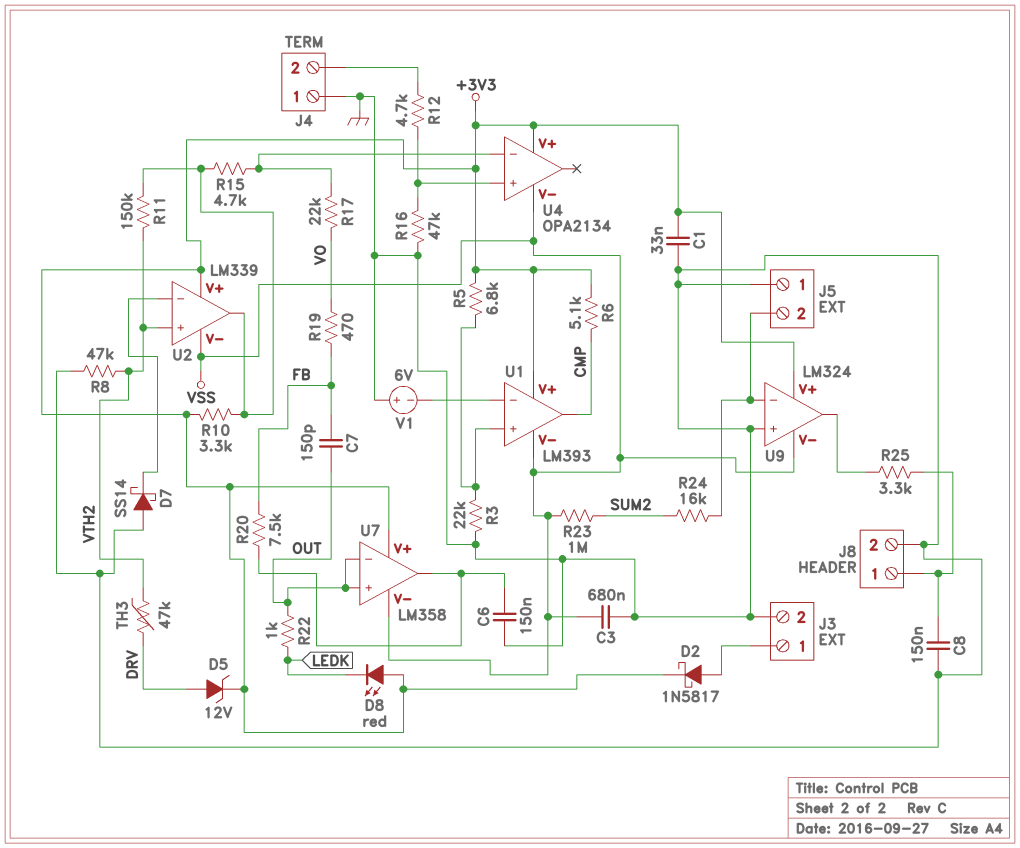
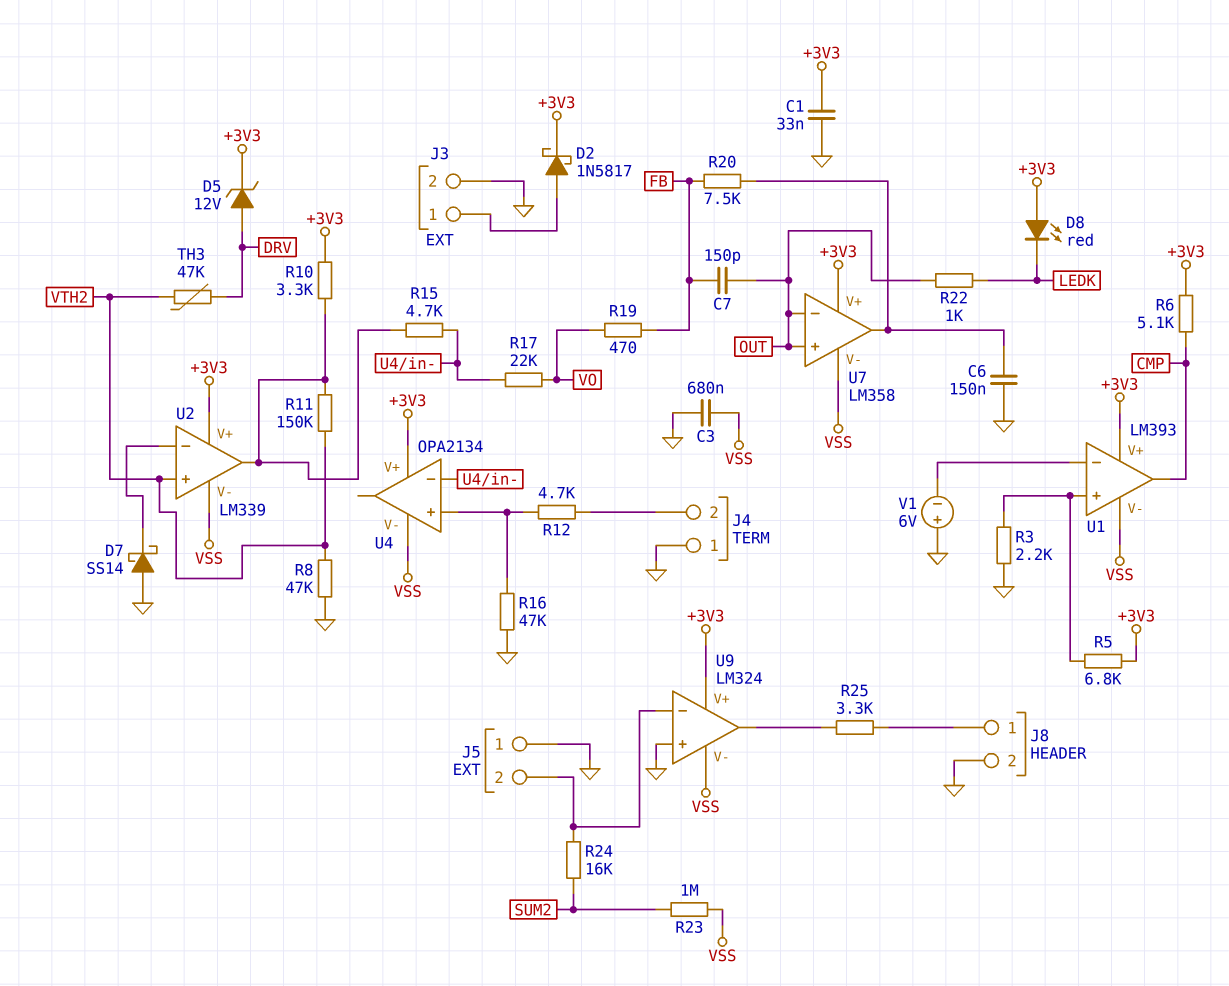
C8: 150nF (GND, J8/1) -> none
R3: 22k (GND, U1/in+) -> 2.2k (GND, U1/in+)

